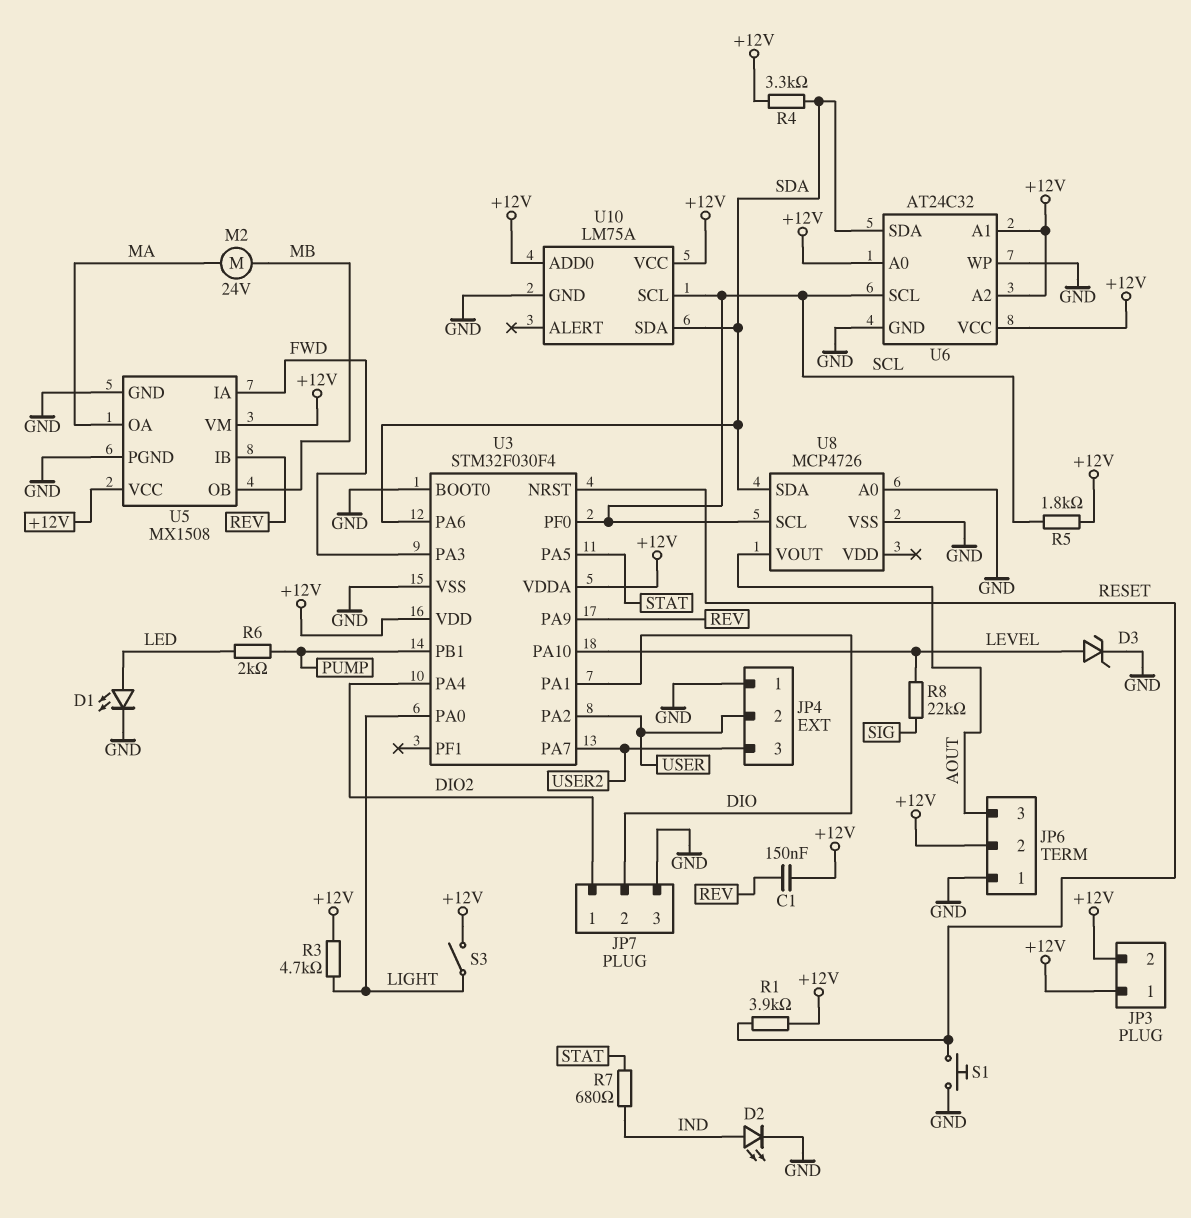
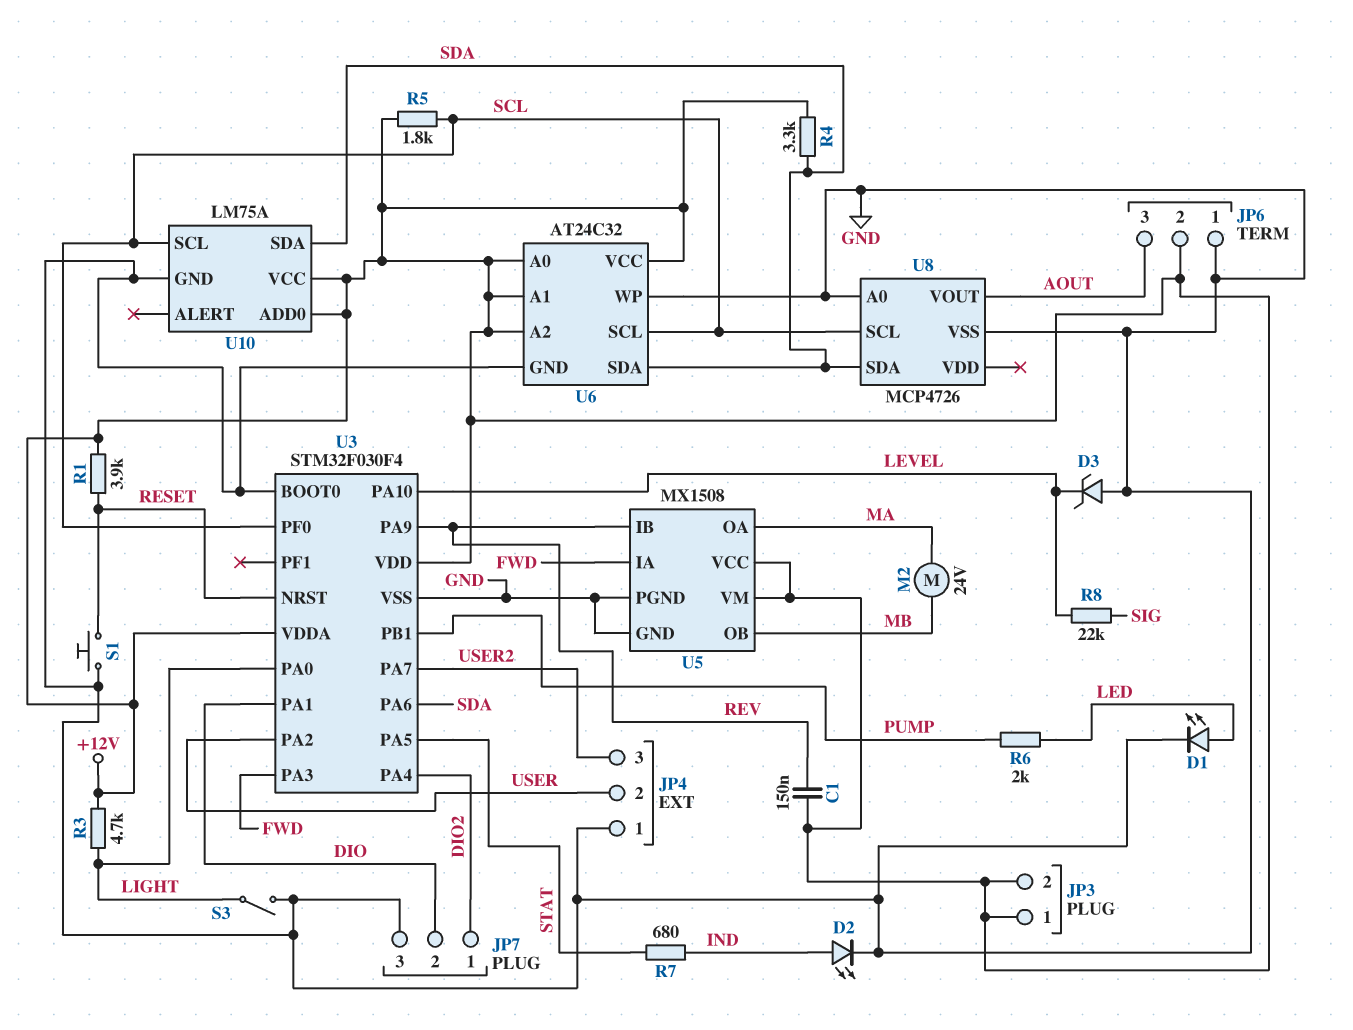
D3: zener (A LEVEL, K GND) -> zener (A GND, K LEVEL)
S3: switch (+12V, LIGHT) -> switch (GND, LIGHT)

